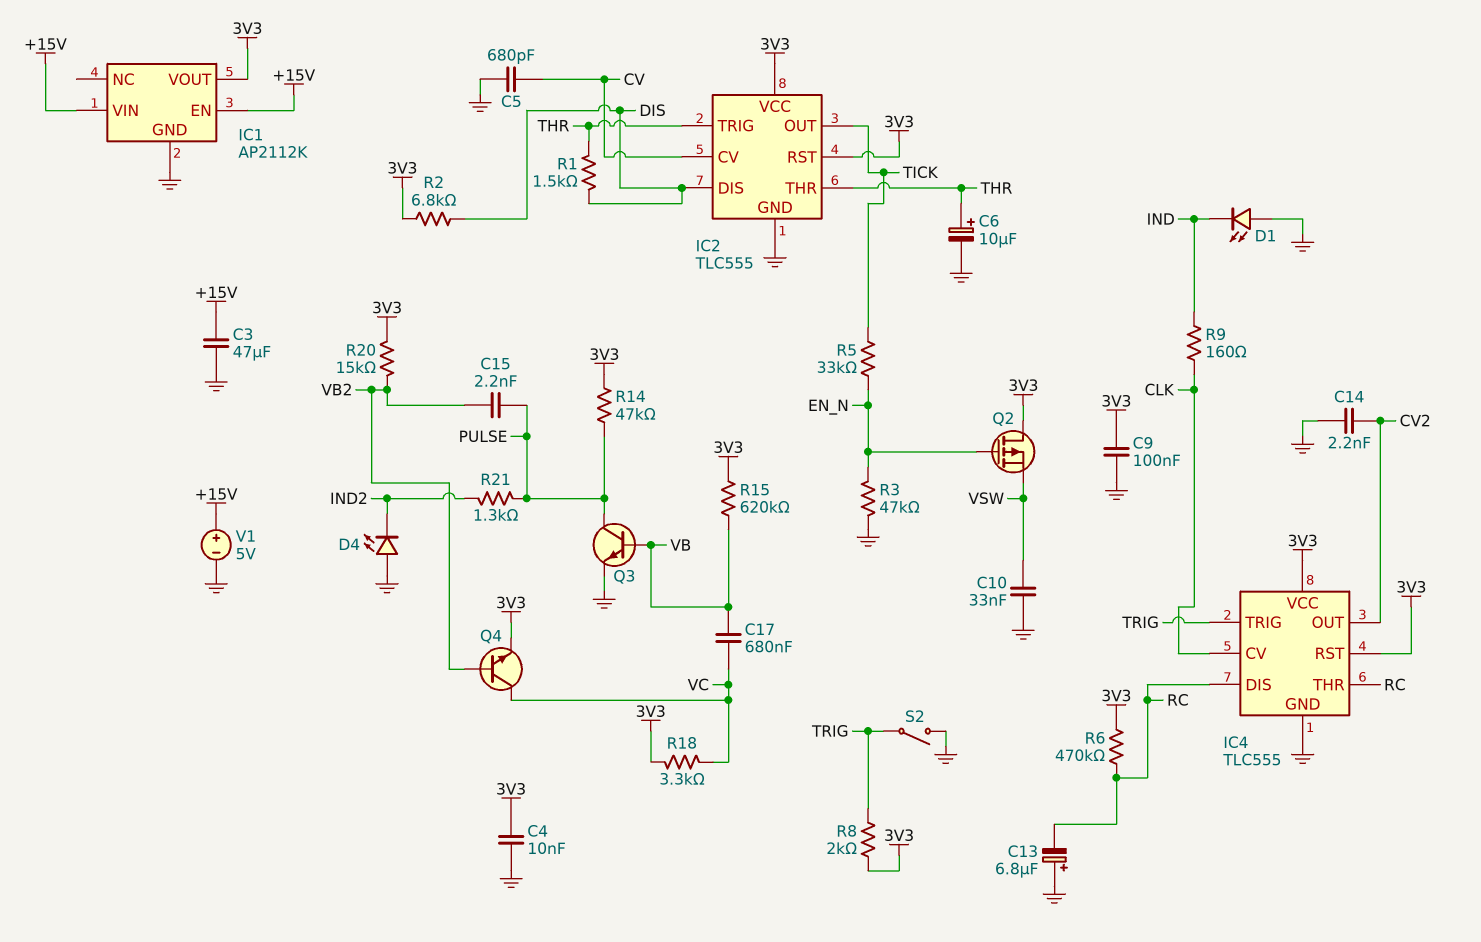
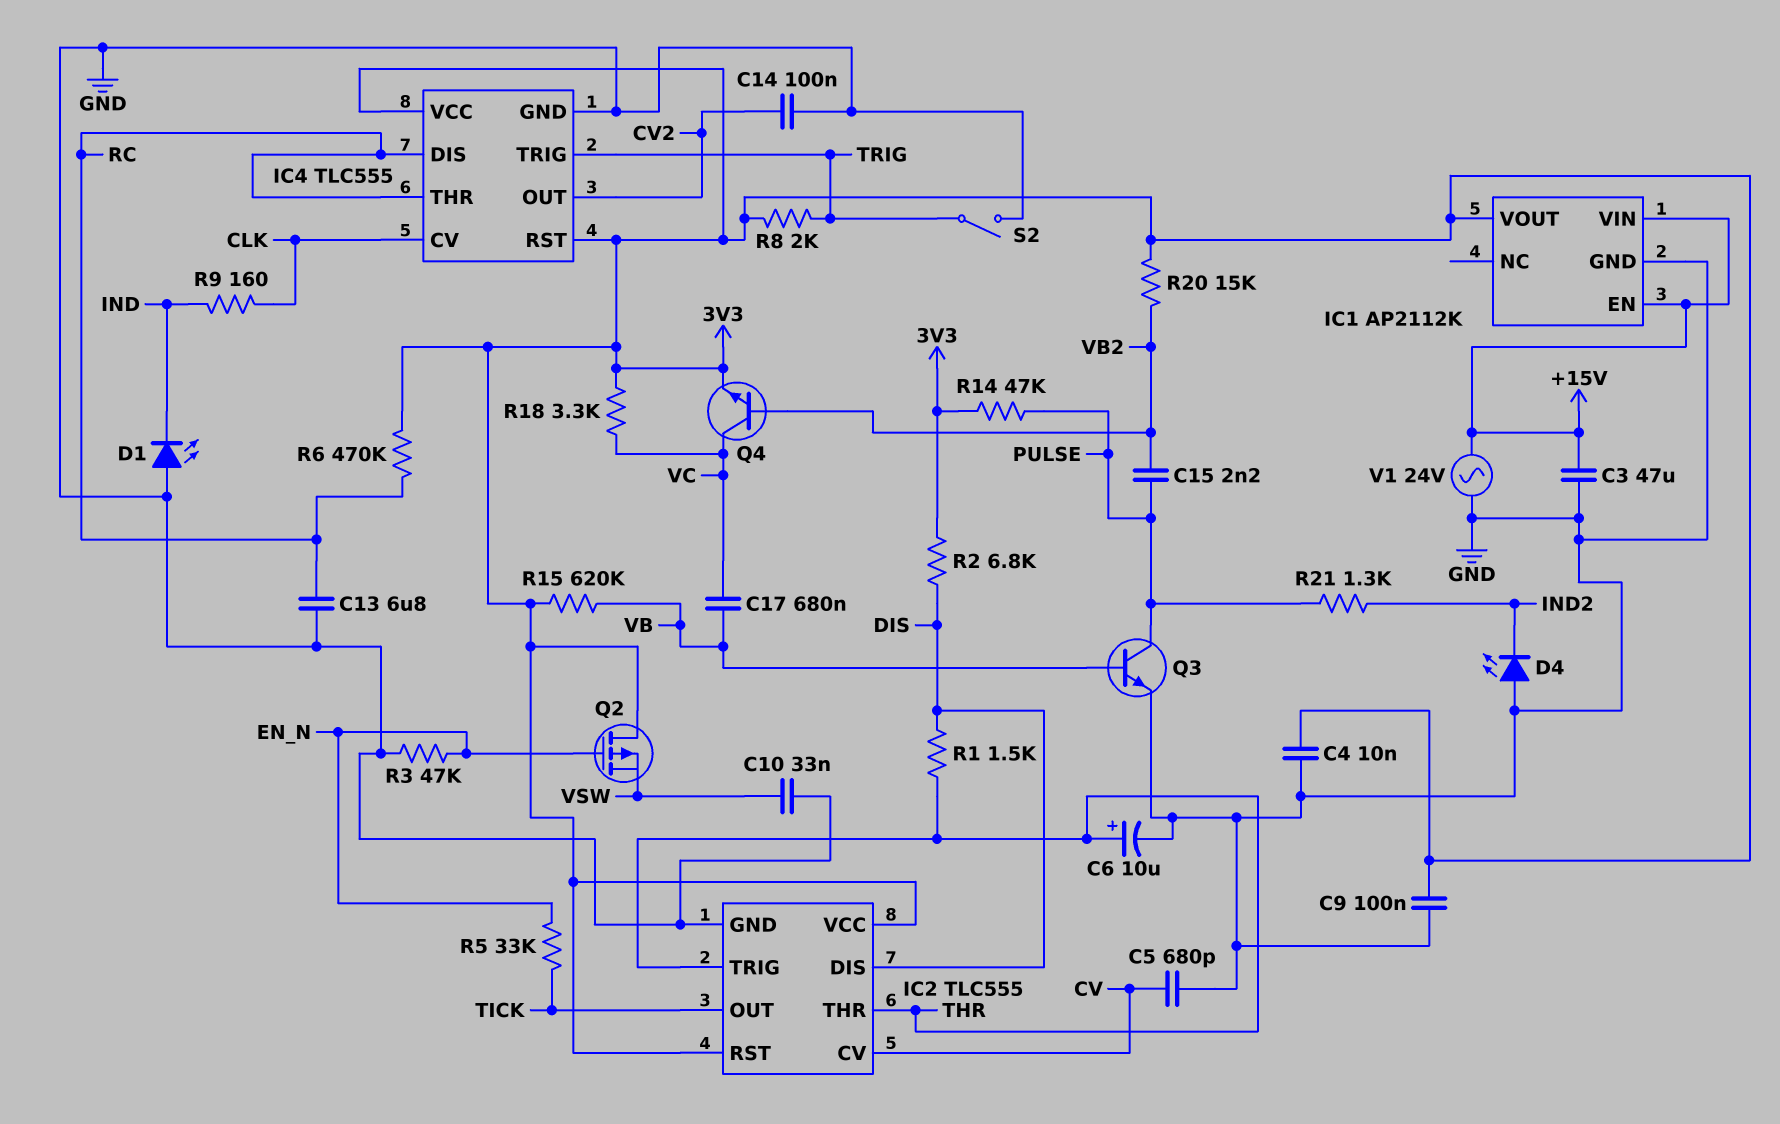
C13: 6.8uF (plus GND, minus RC) -> 6.8uF (GND, RC)
C14: 2.2nF (CV2, GND) -> 100nF (CV2, GND)
V1: 5V (plus +15V, minus GND) -> AC 24V (+15V, GND)

